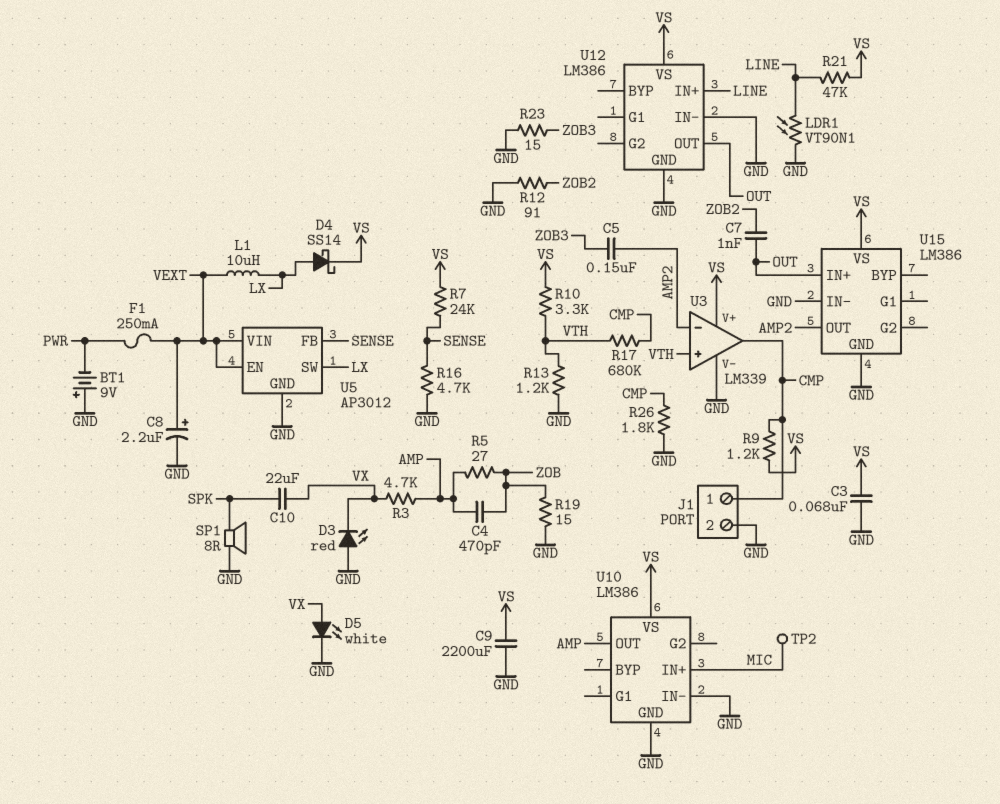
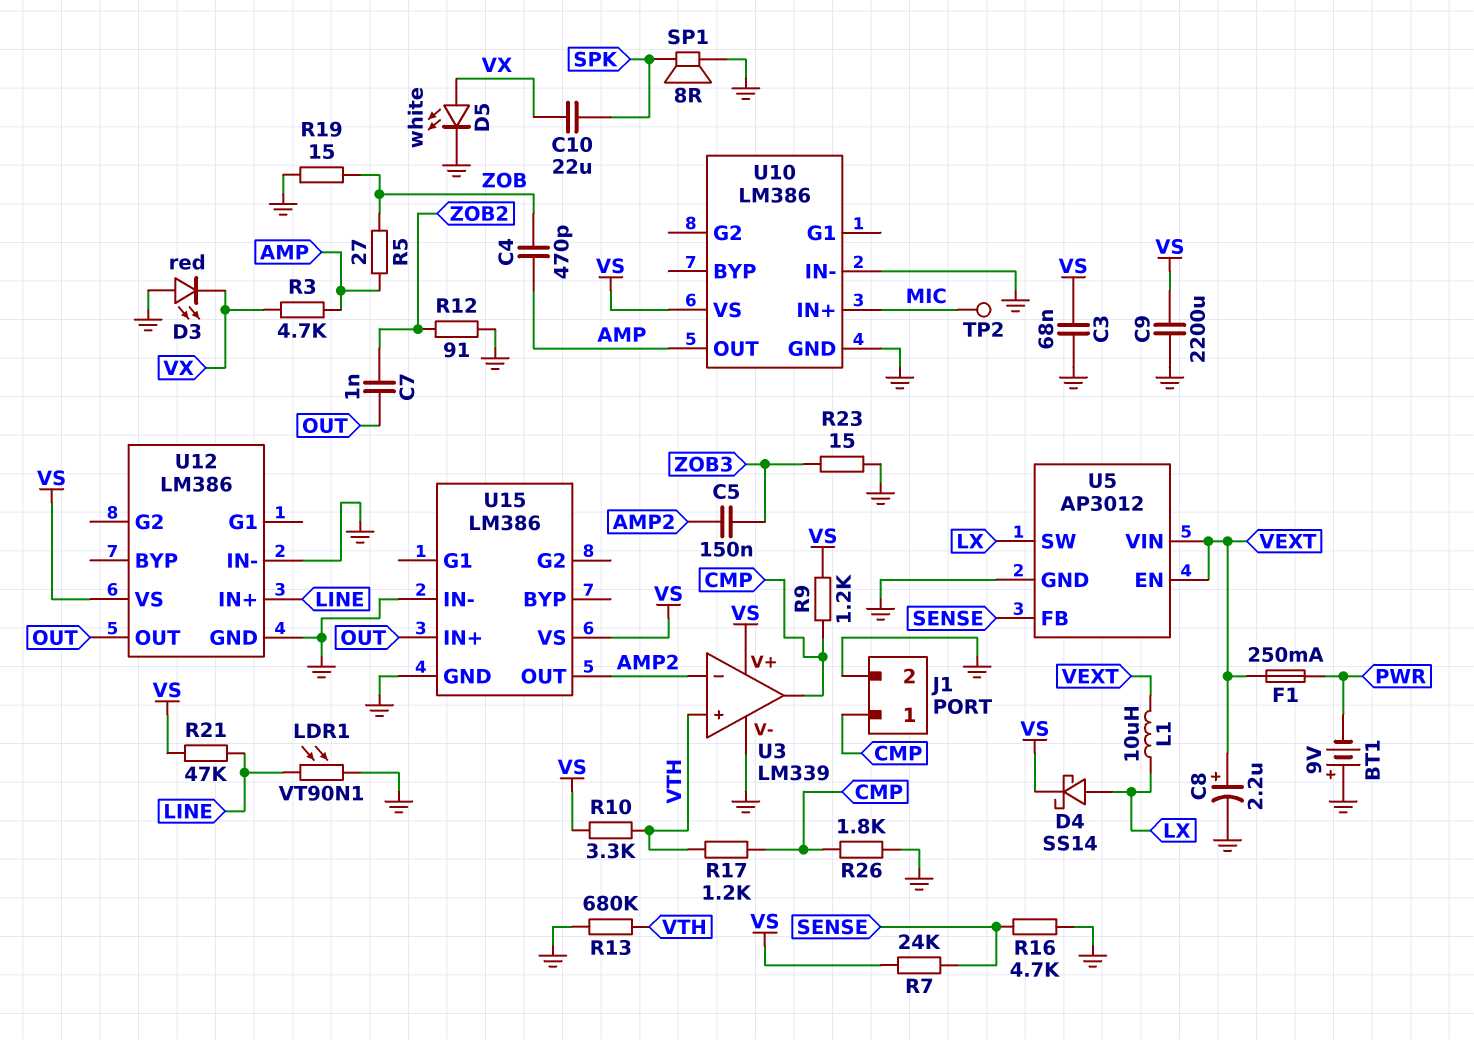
R13: 1.2k (GND, VTH) -> 680k (GND, VTH)
R17: 680k (CMP, VTH) -> 1.2k (CMP, VTH)

